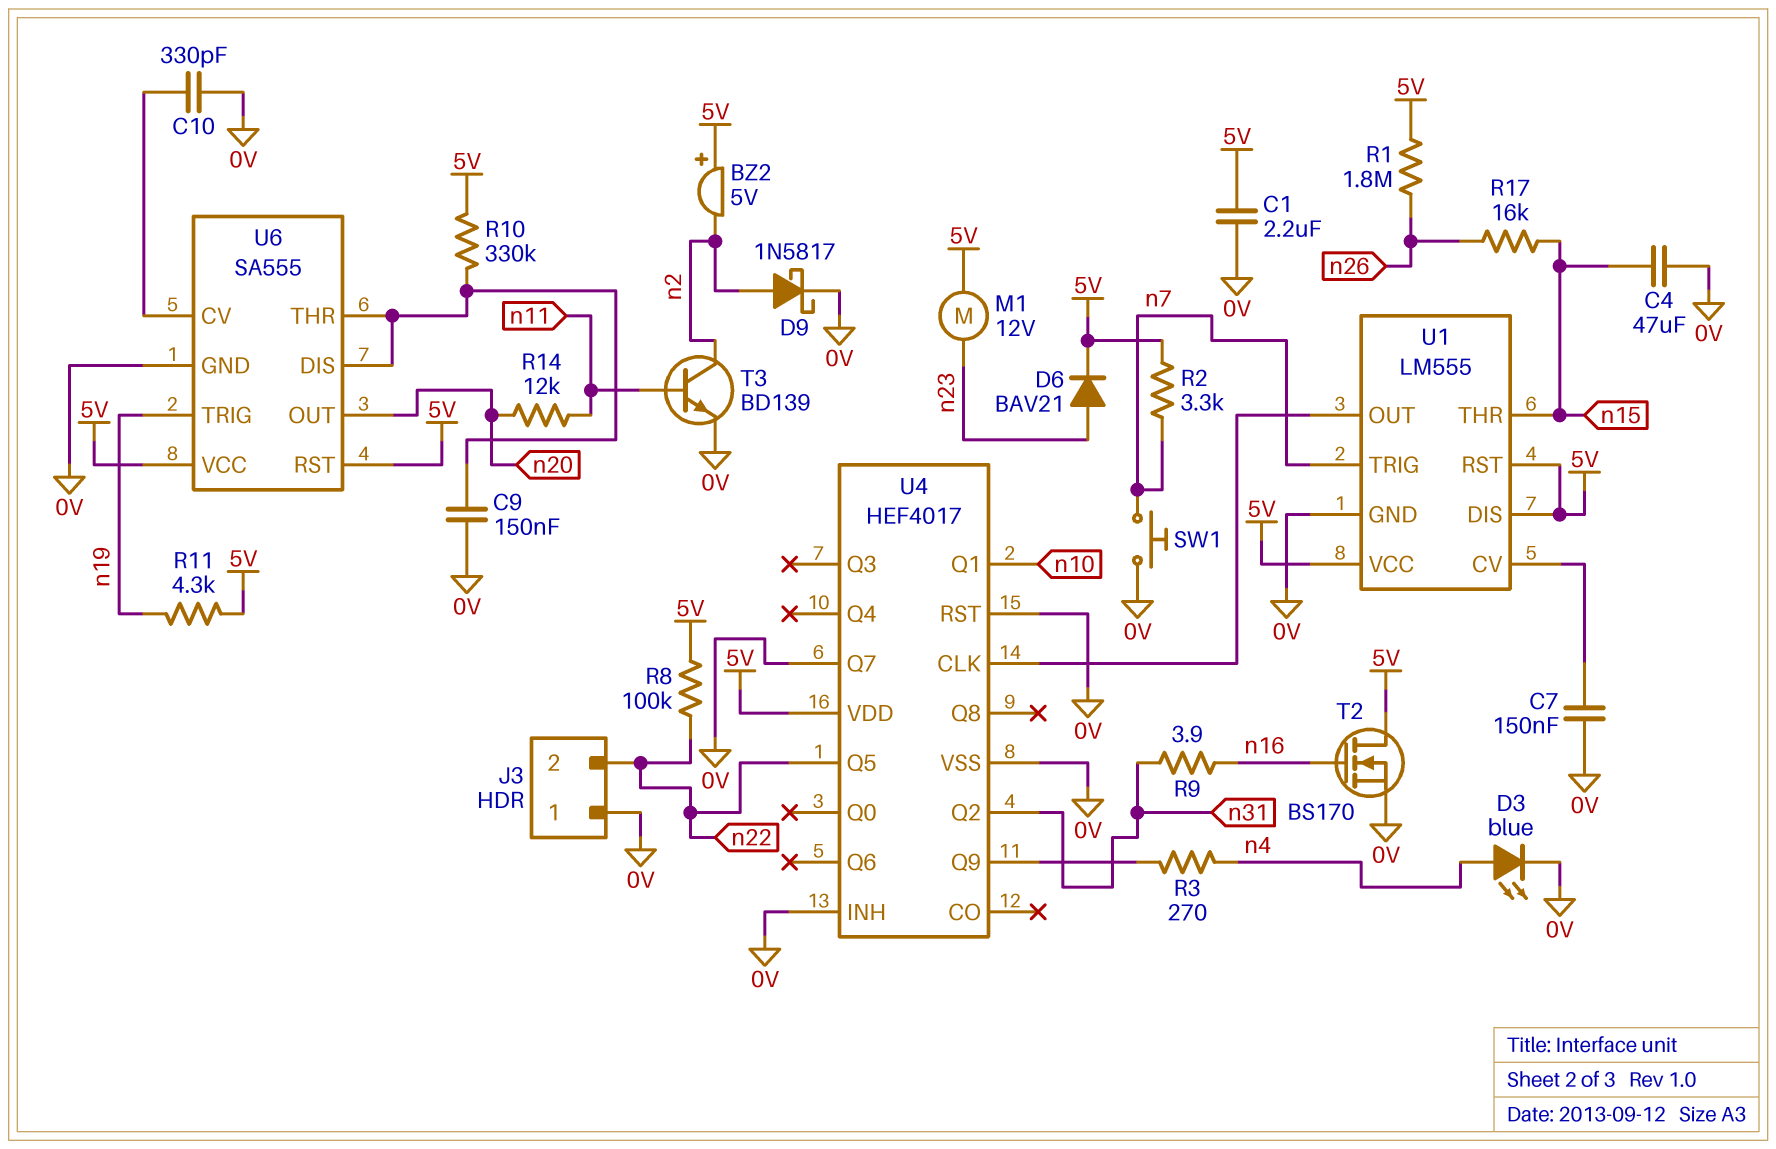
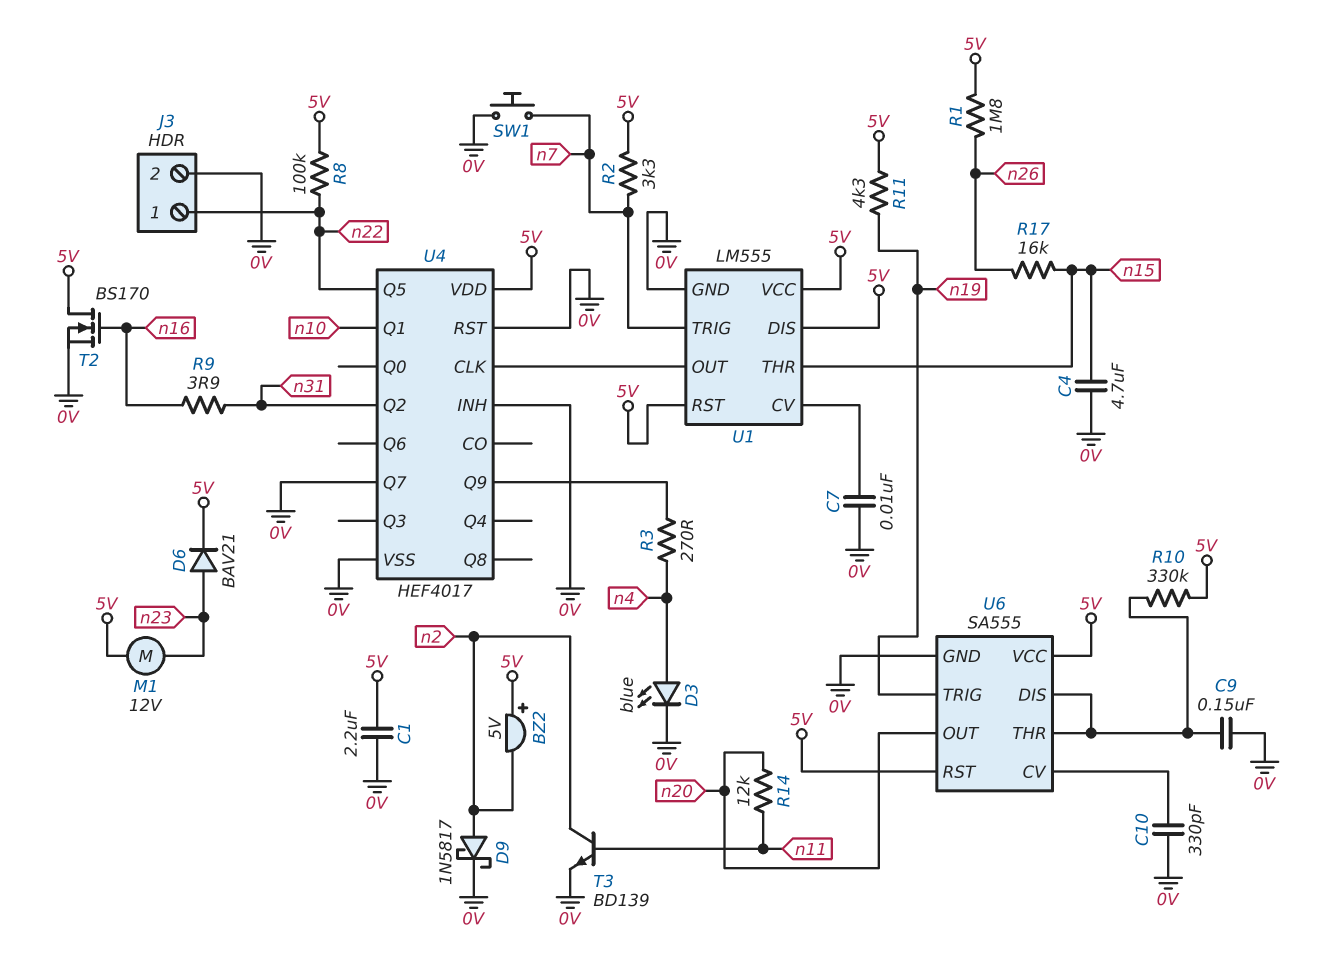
C4: 47uF (0V, n15) -> 4.7uF (0V, n15)
C7: 150nF (0V, U1/CV) -> 10nF (0V, U1/CV)
J3 pin 1: 0V -> n22
J3 pin 2: n22 -> 0V

